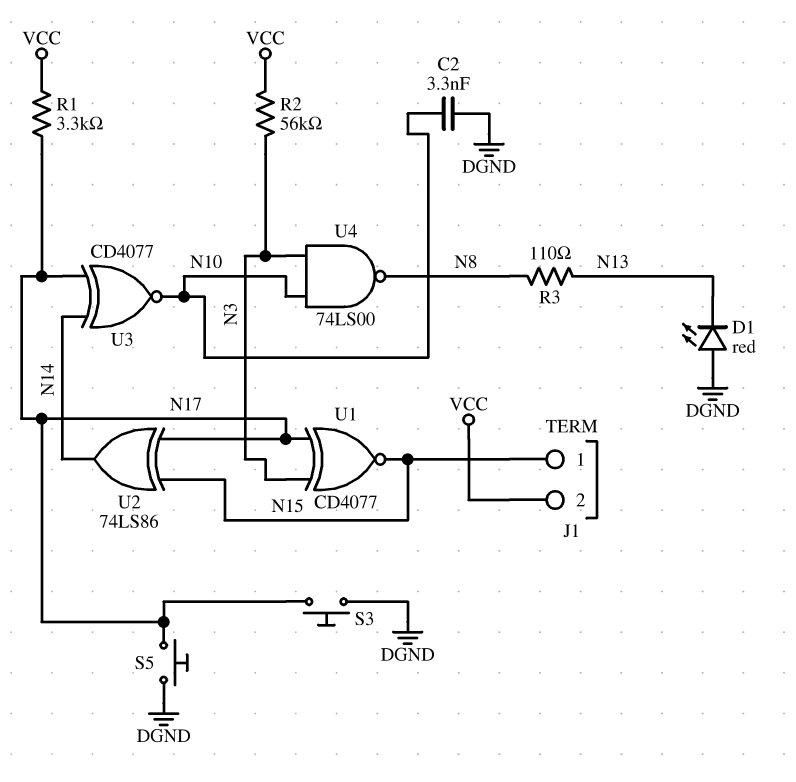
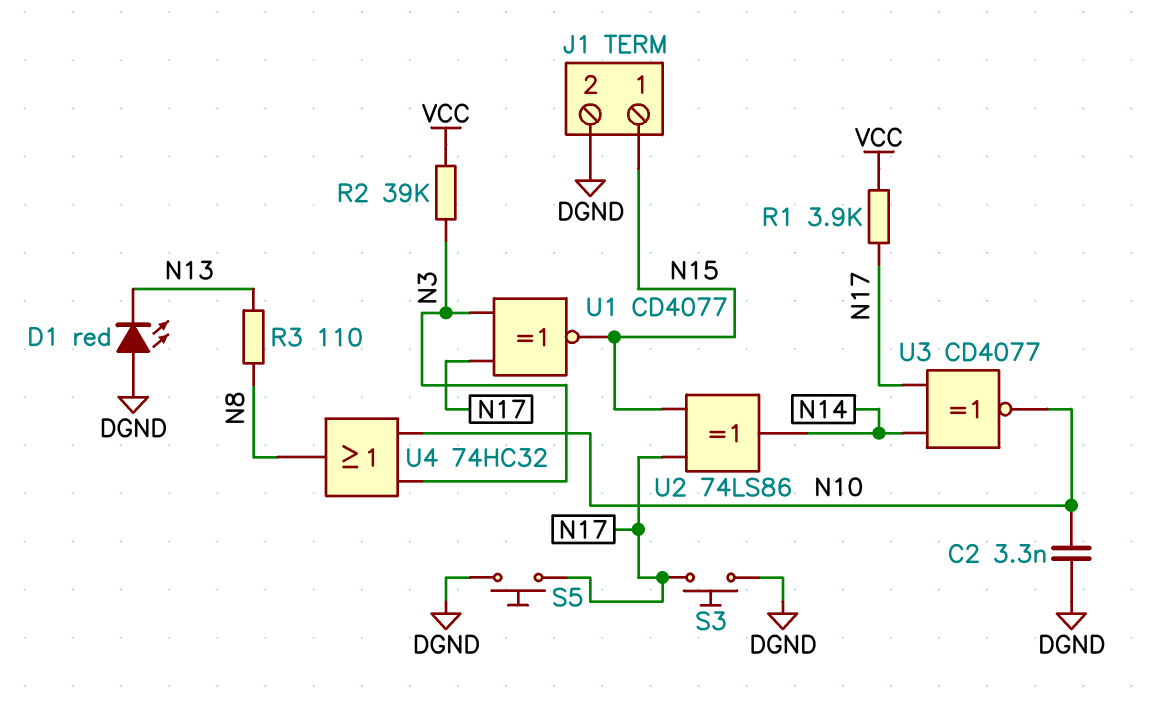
J1 pin 2: VCC -> DGND
R1: 3.3k (N17, VCC) -> 3.9k (N17, VCC)
R2: 56k (N3, VCC) -> 39k (N3, VCC)
U4: NAND 74LS00 (in N3, in N10, out N8) -> OR 74HC32 (in N3, in N10, out N8)

